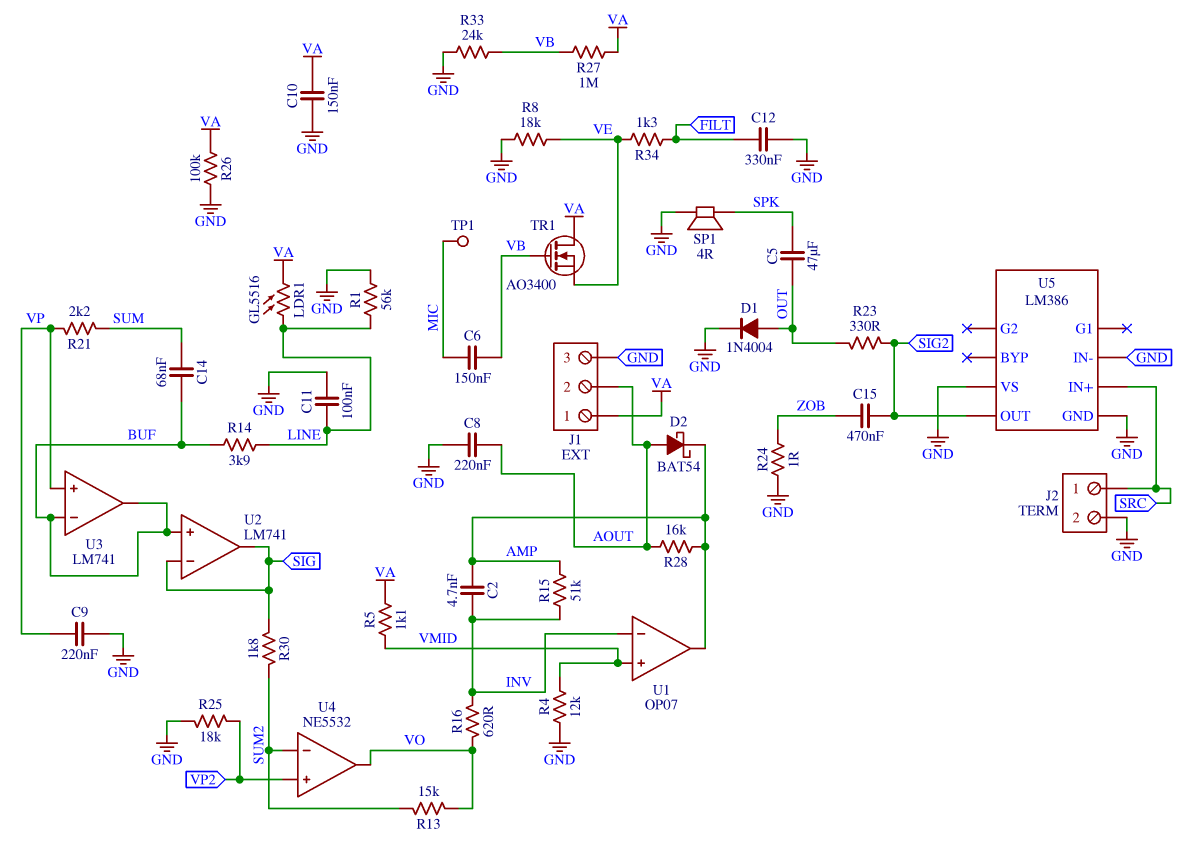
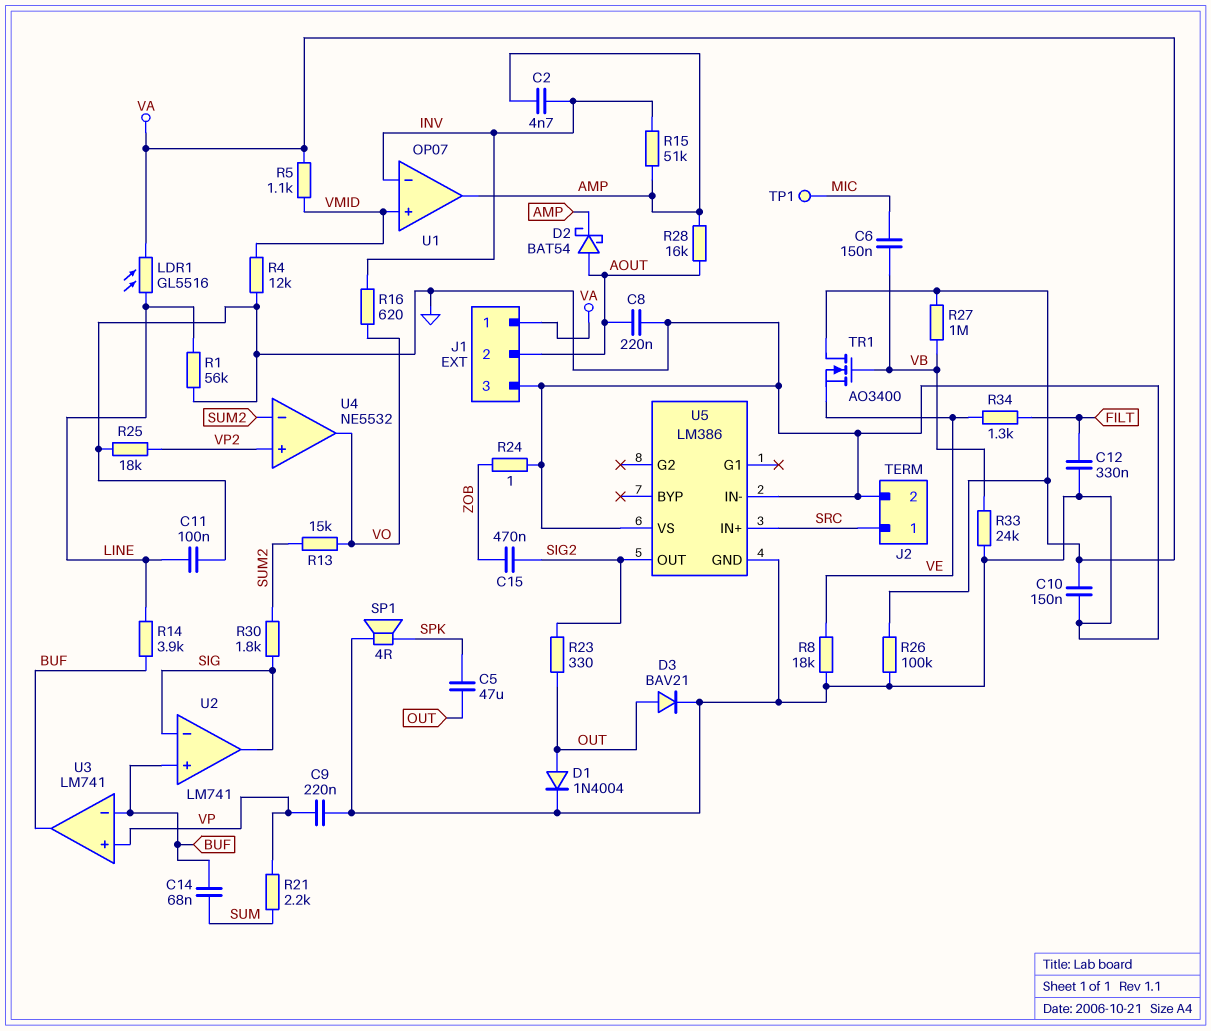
D3: none -> diode BAV21 (A OUT, K GND)

